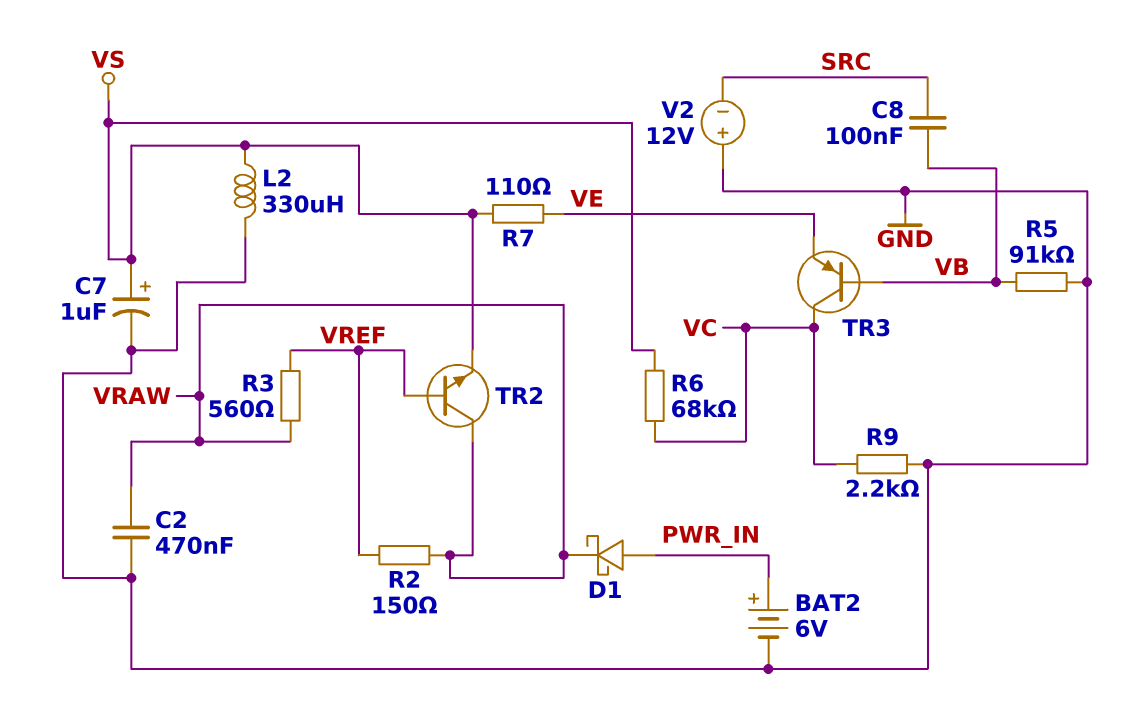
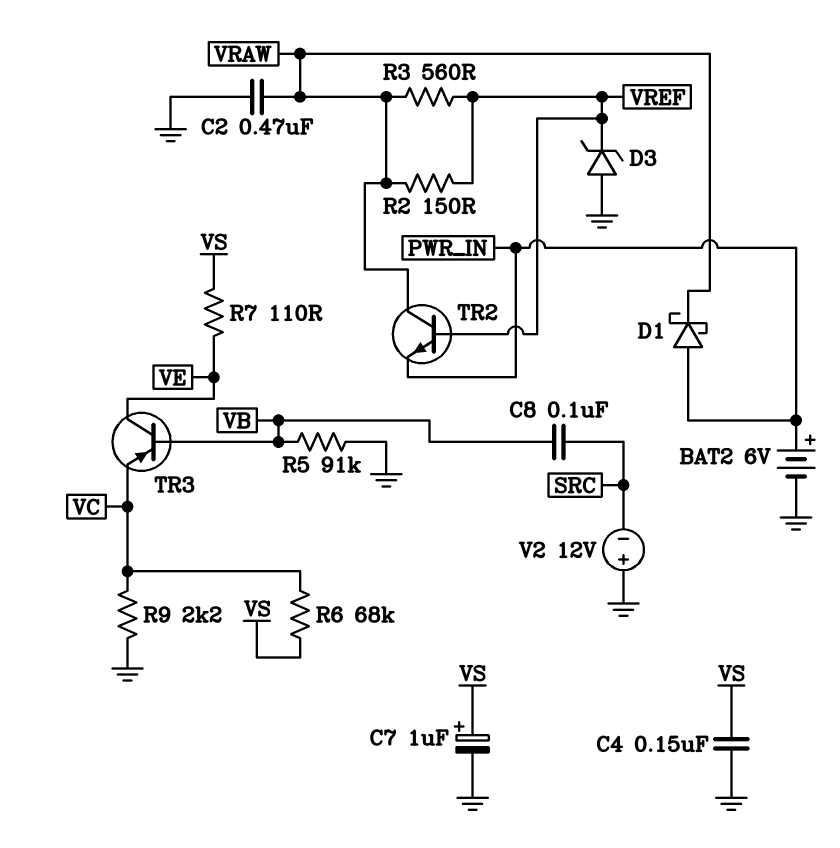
C4: none -> 150nF (GND, VS)
D3: none -> zener (A GND, K VREF)
L2: 330uH (GND, VS) -> none
TR2: NPN (B VREF, C VRAW, E VS) -> NPN (B VREF, C VRAW, E PWR_IN)
TR3: PNP (B VB, C VC, E VE) -> PNP (B VB, C VE, E VC)

